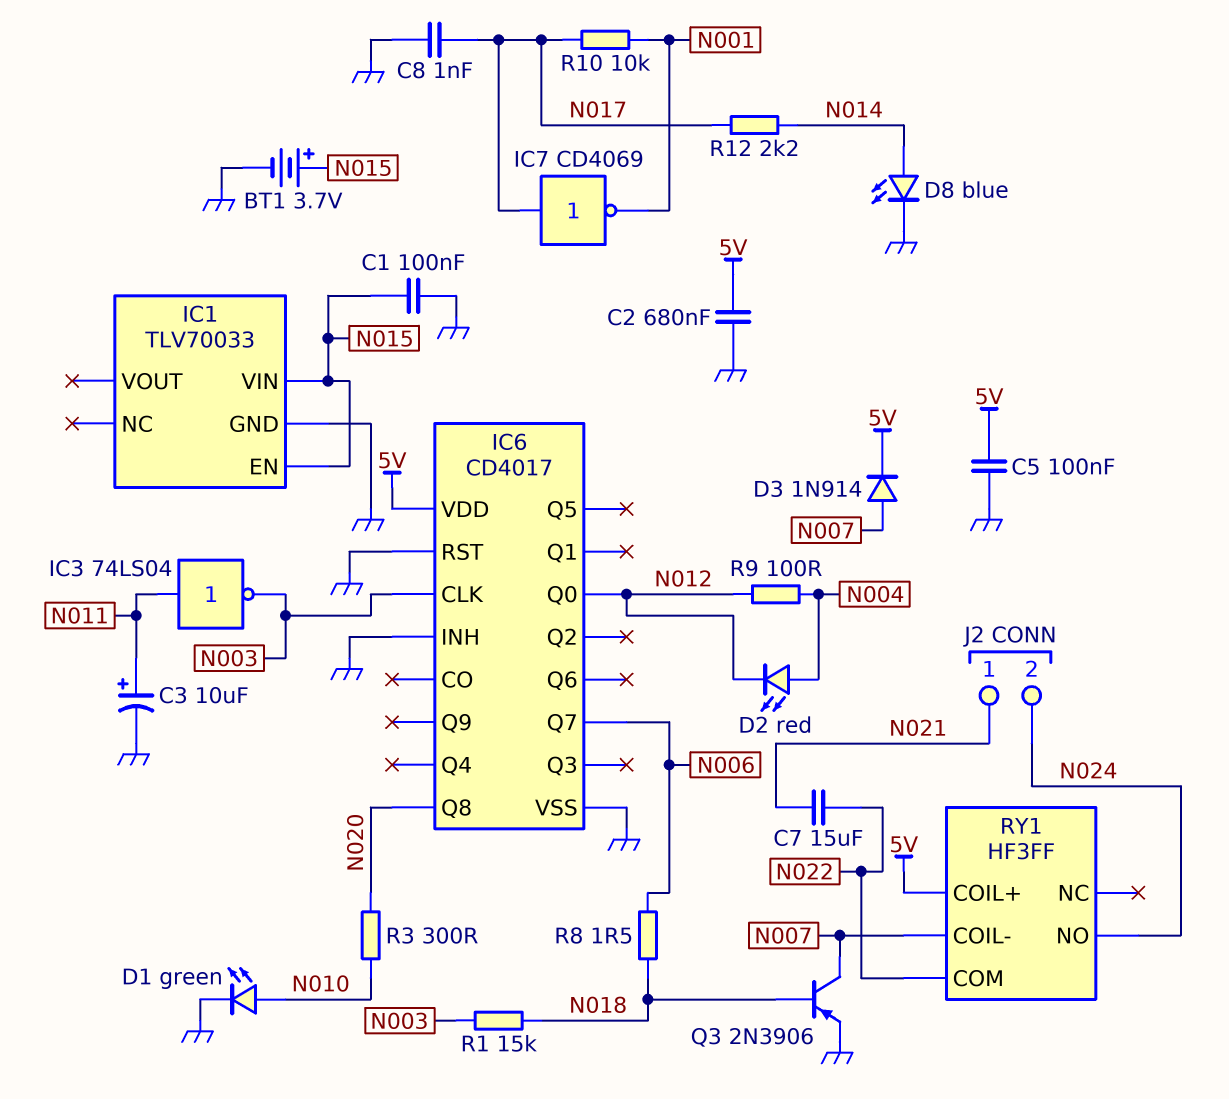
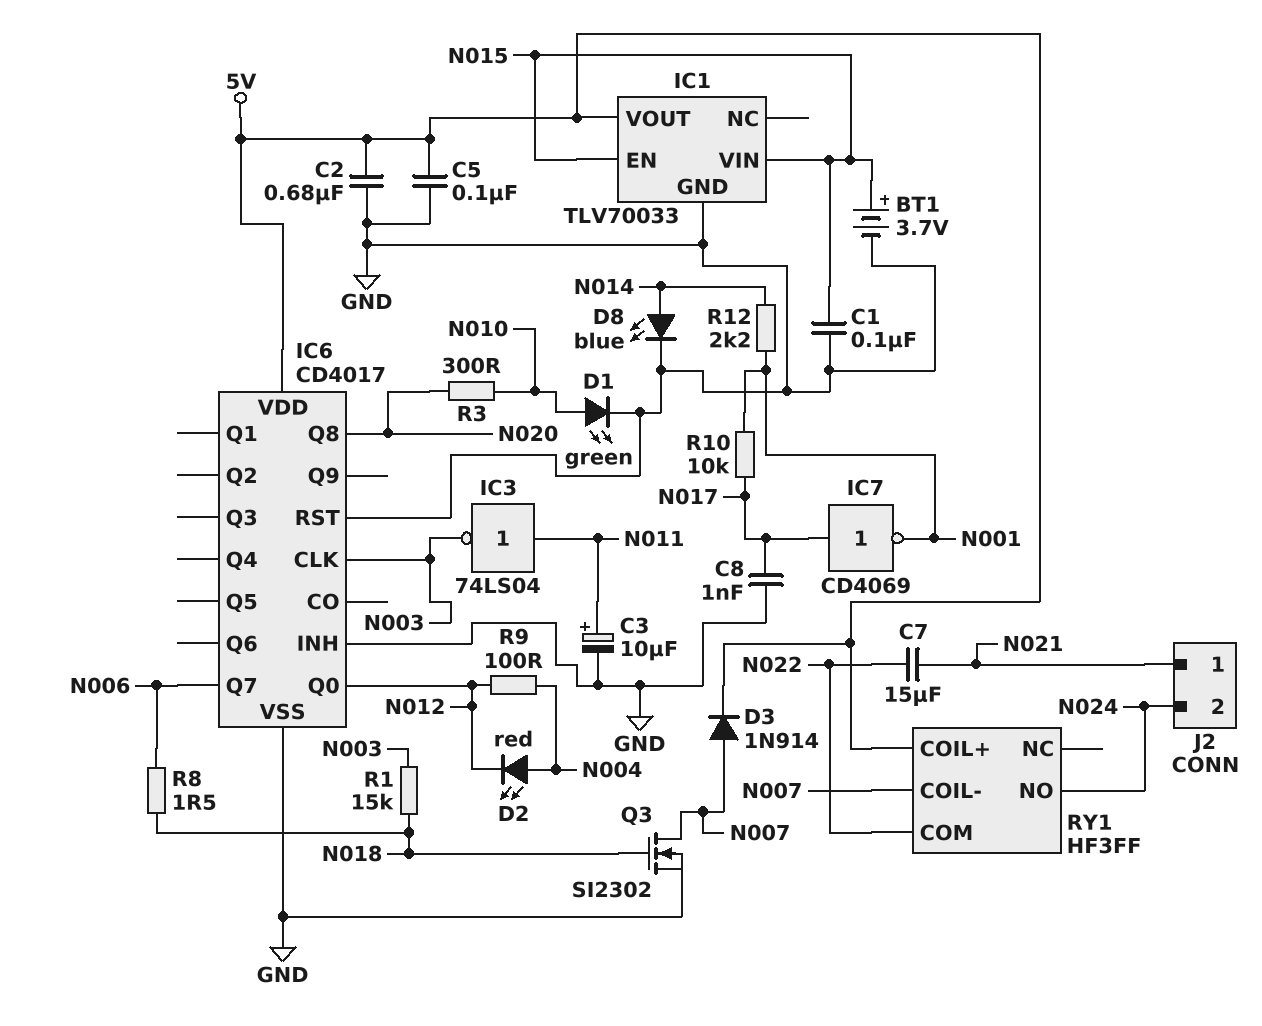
IC1 pin VOUT: none -> 5V
Q3: PNP 2N3906 (B N018, C N007, E GND) -> NMOS SI2302 (G N018, D N007, S GND)
R12: 2.2k (N014, N017) -> 2.2k (N001, N014)

